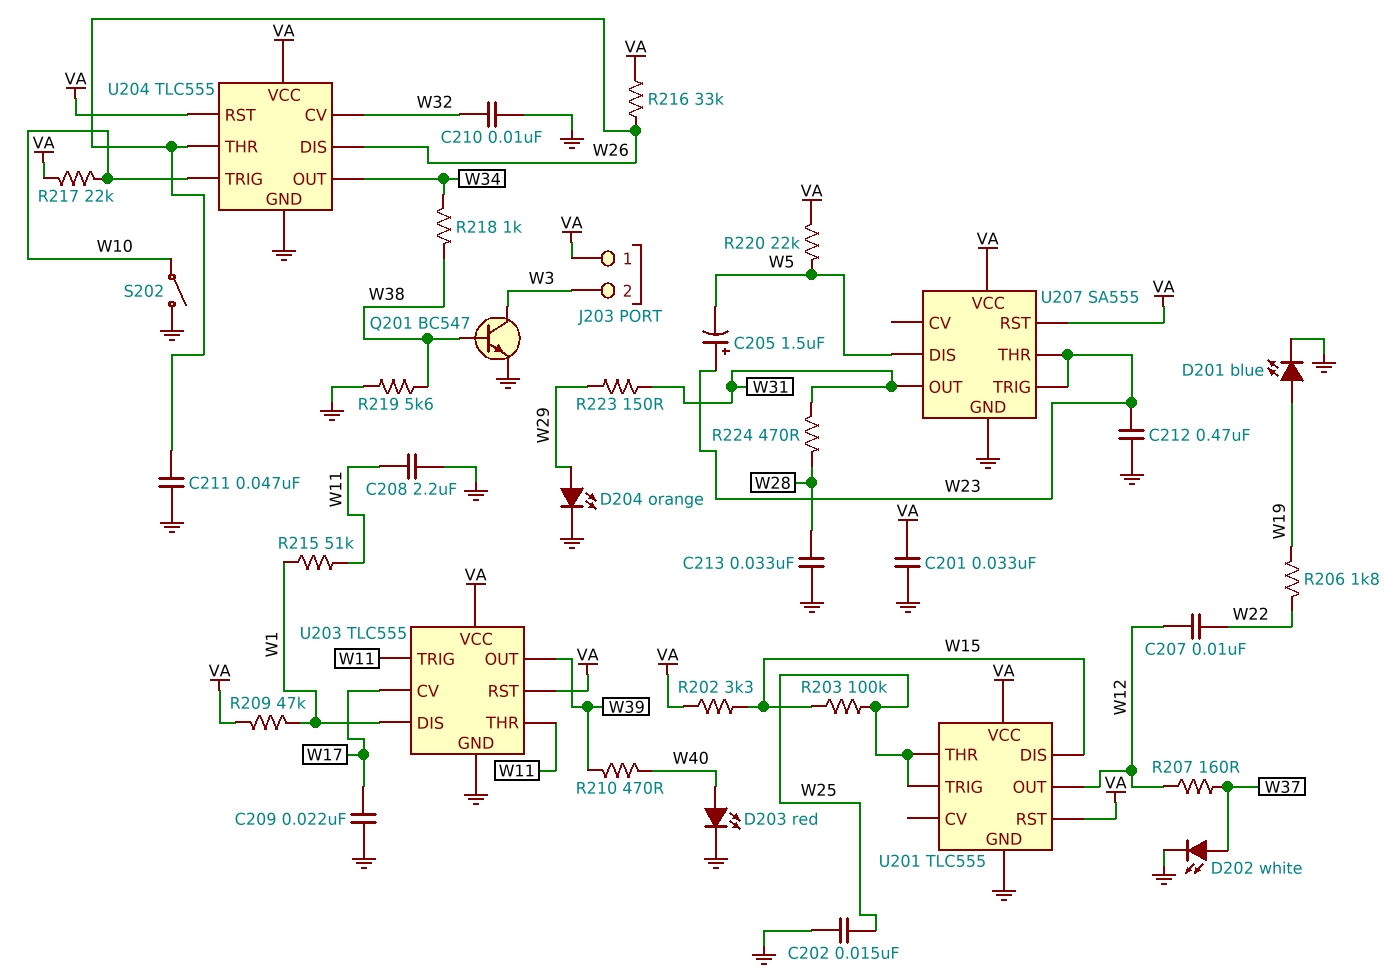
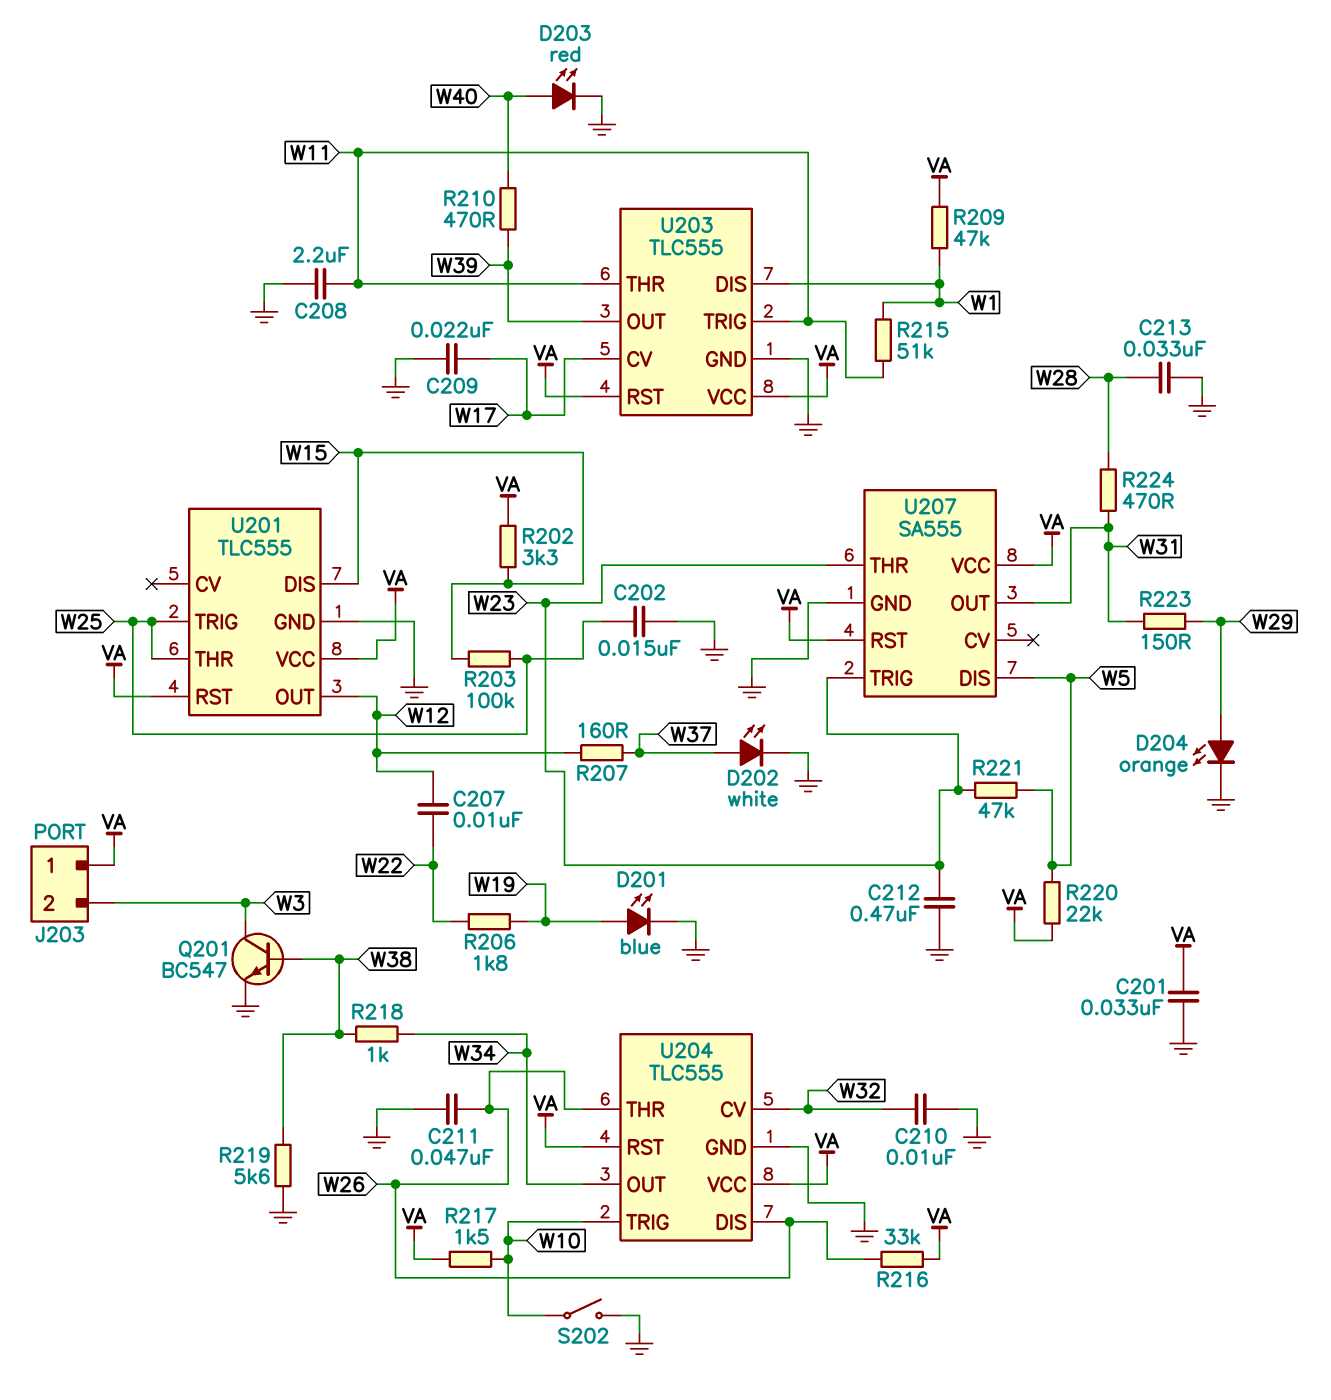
C205: 1.5uF (plus W23, minus W5) -> none
R217: 22k (VA, W10) -> 1.5k (VA, W10)
R221: none -> 47k (W5, W23)

